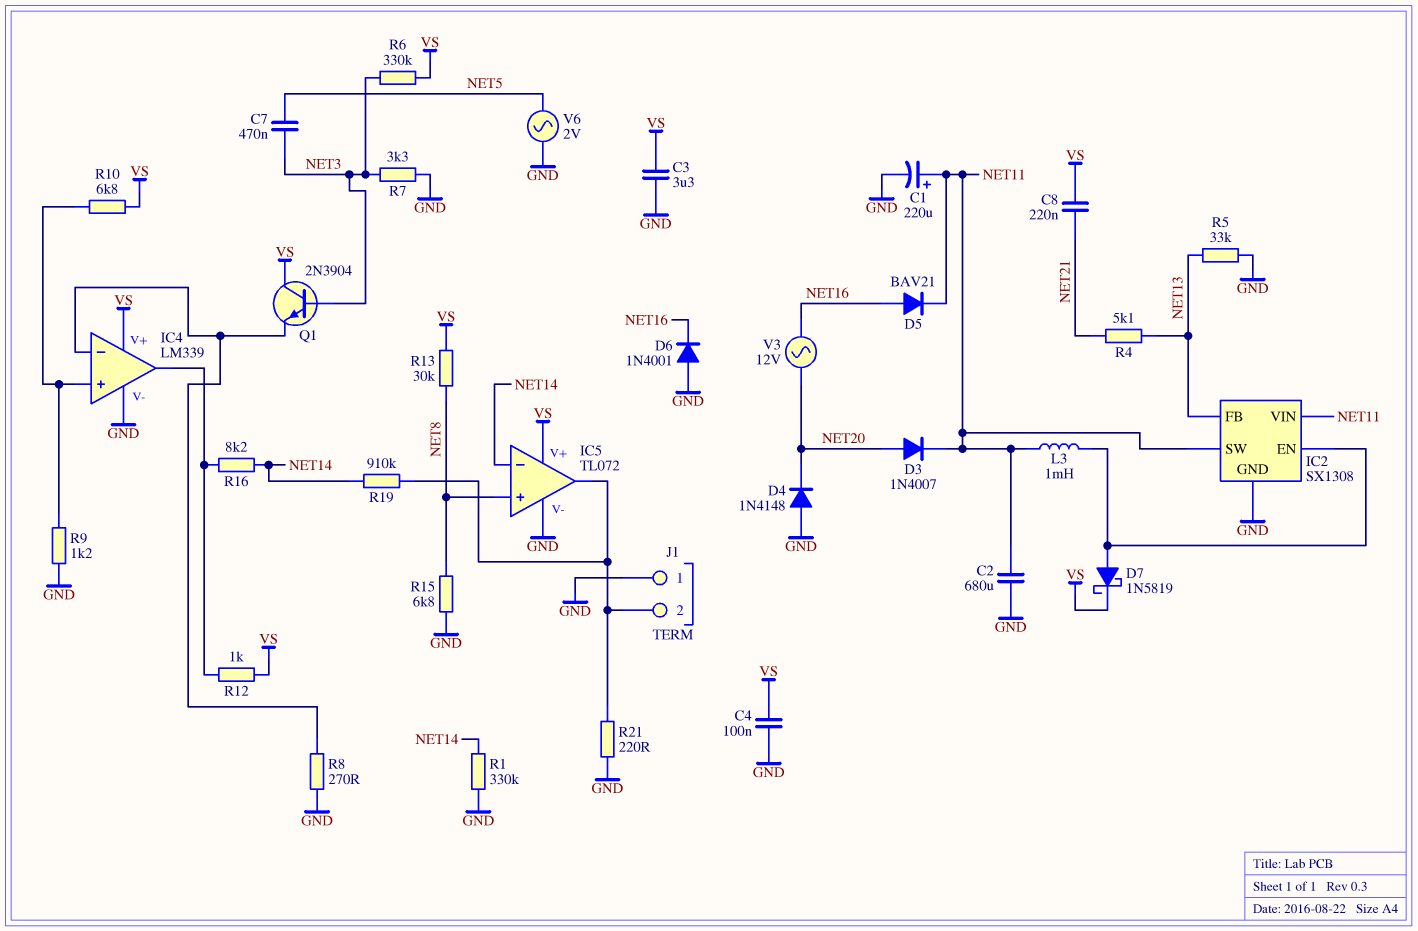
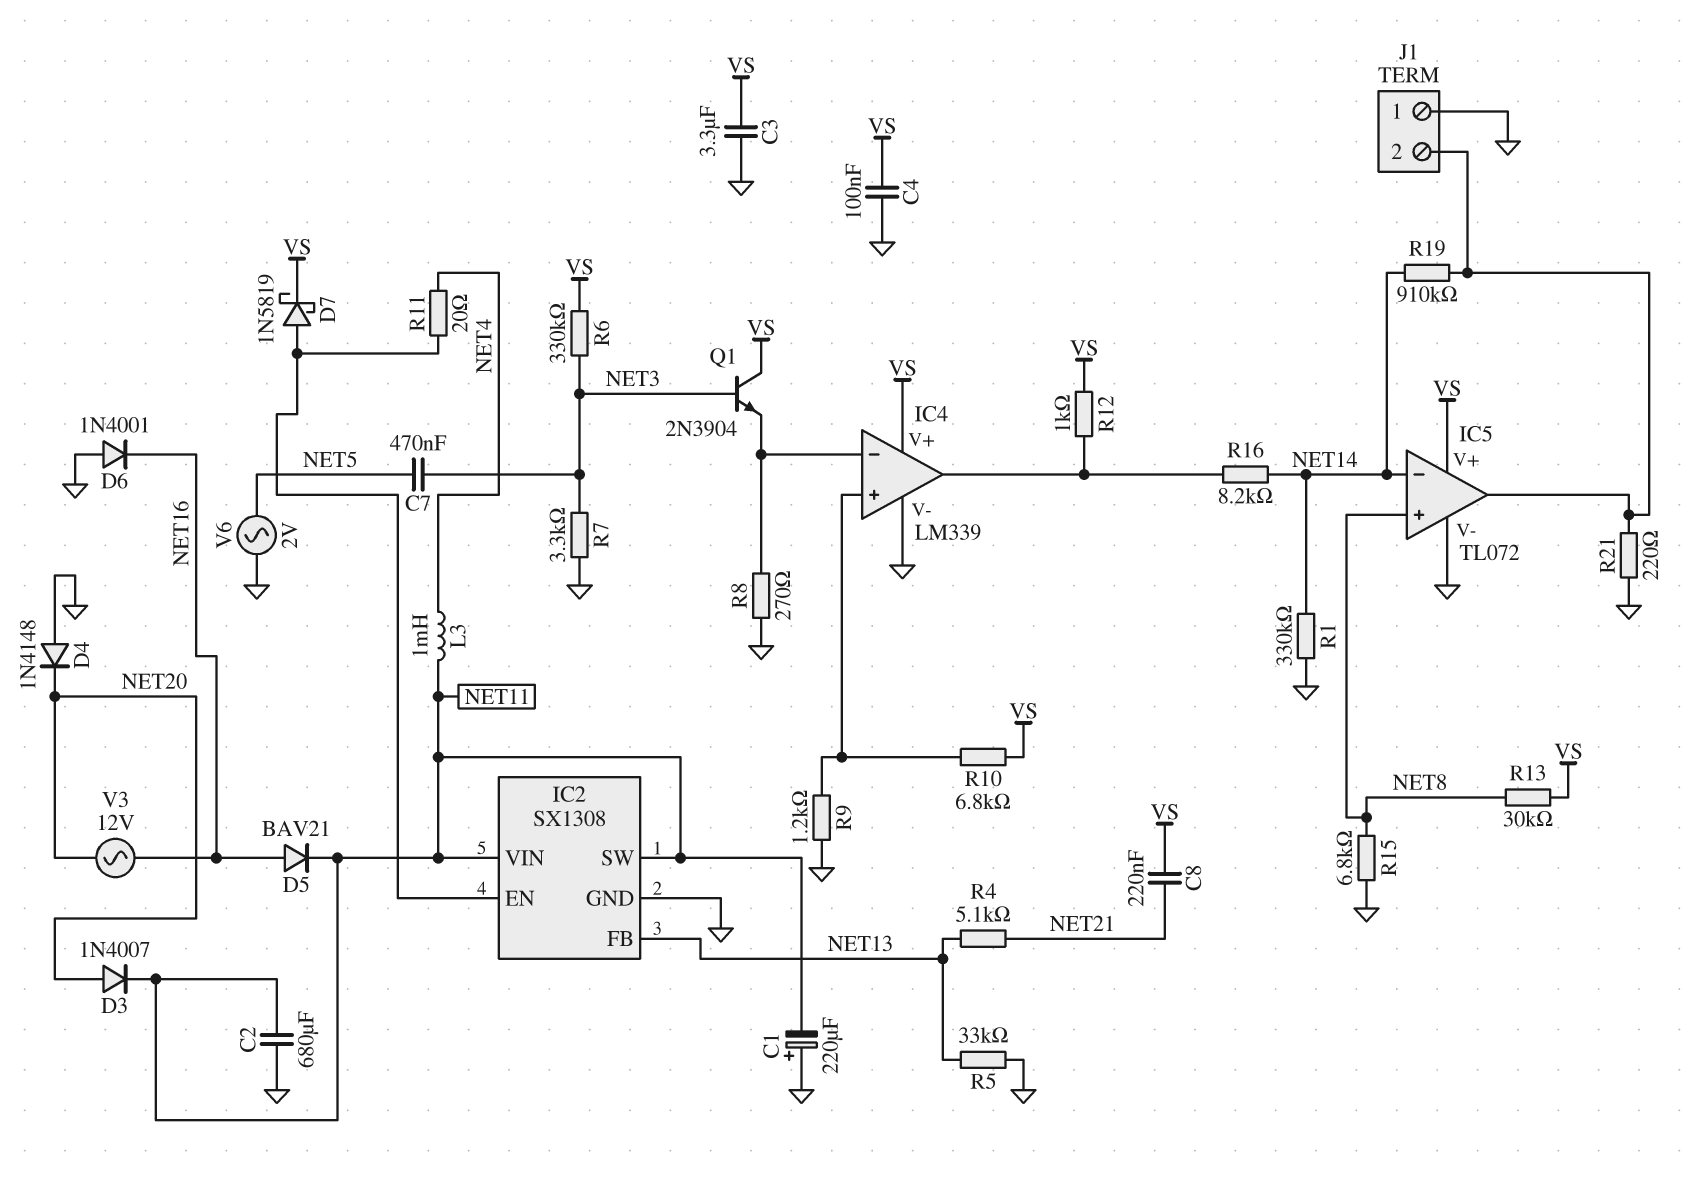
C1: 220uF (plus NET11, minus GND) -> 220uF (plus GND, minus NET11)
L3: 1mH (IC2/EN, NET11) -> 1mH (NET4, NET11)
R11: none -> 20 (IC2/EN, NET4)

